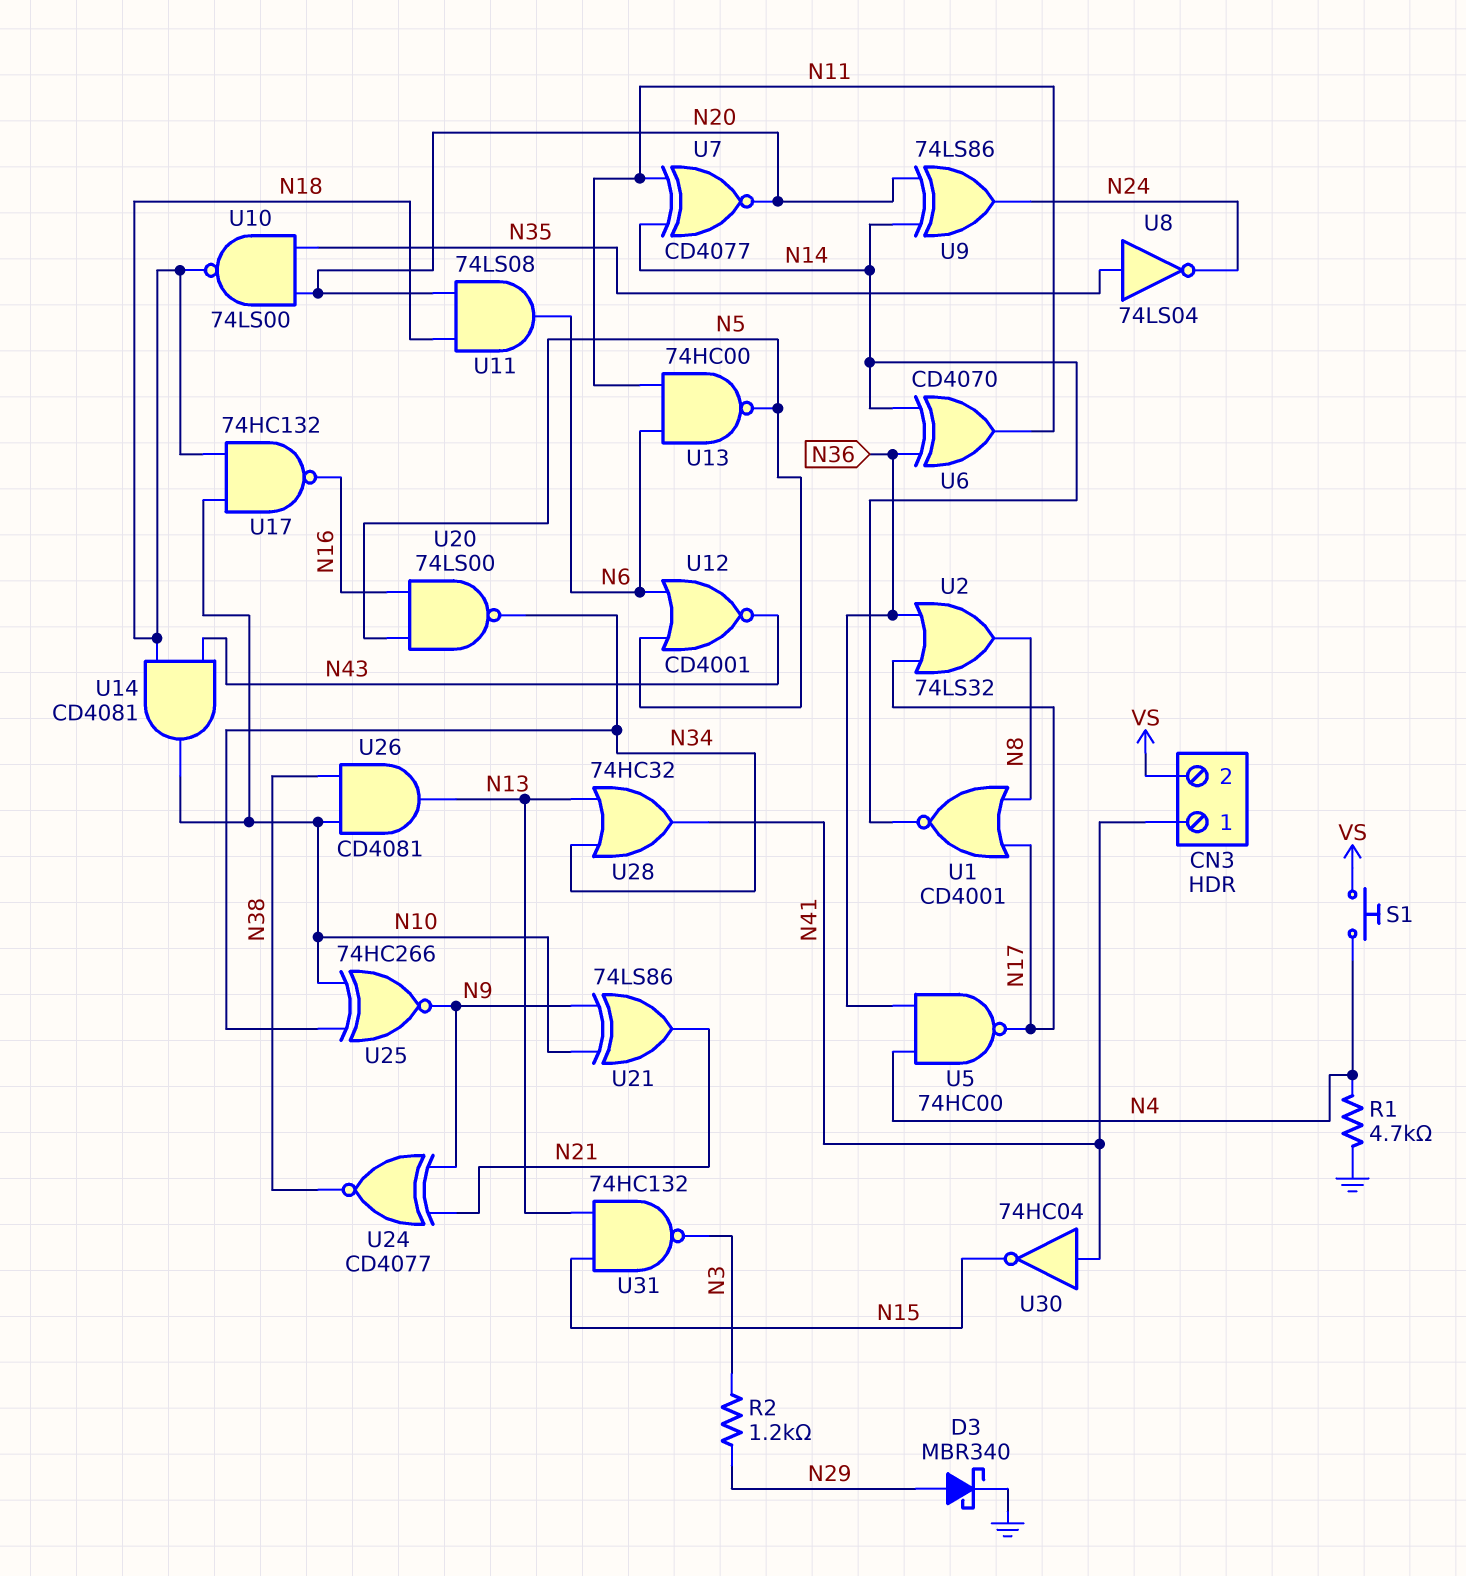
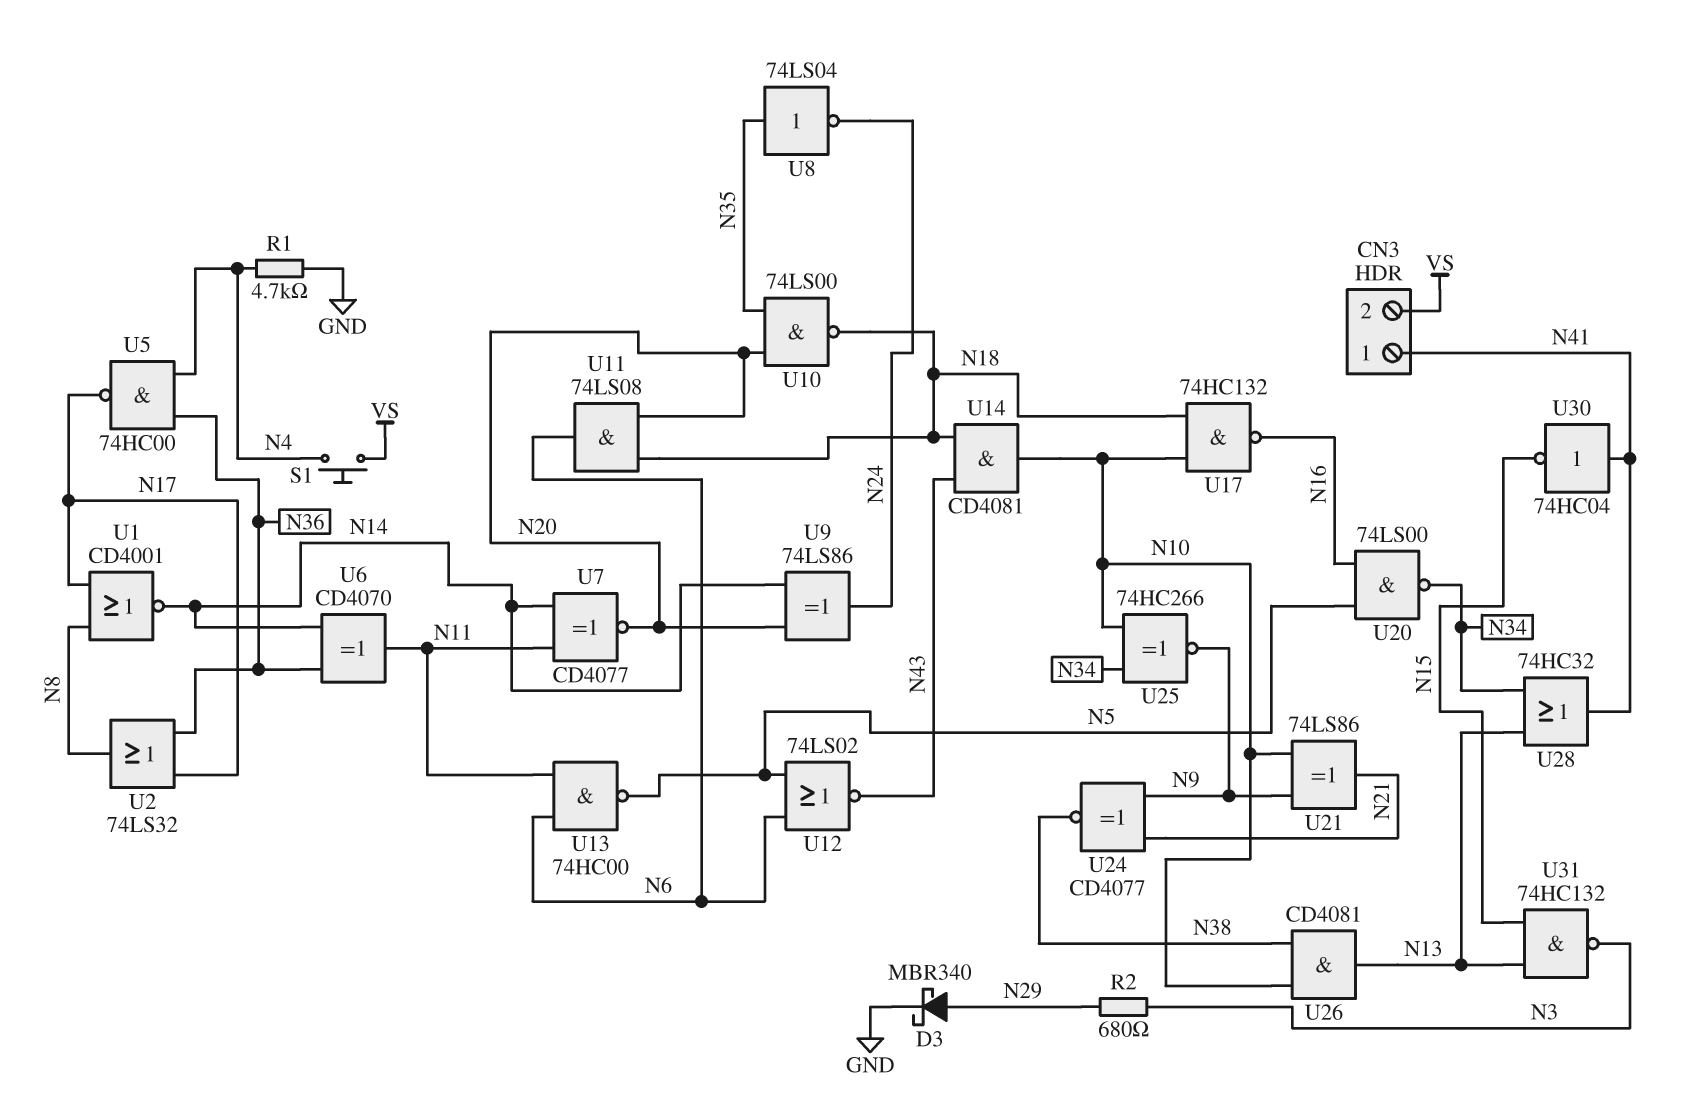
R2: 1.2k (N3, N29) -> 680 (N3, N29)
U12: NOR CD4001 (in N5, in N6, out N43) -> NOR 74LS02 (in N5, in N6, out N43)

